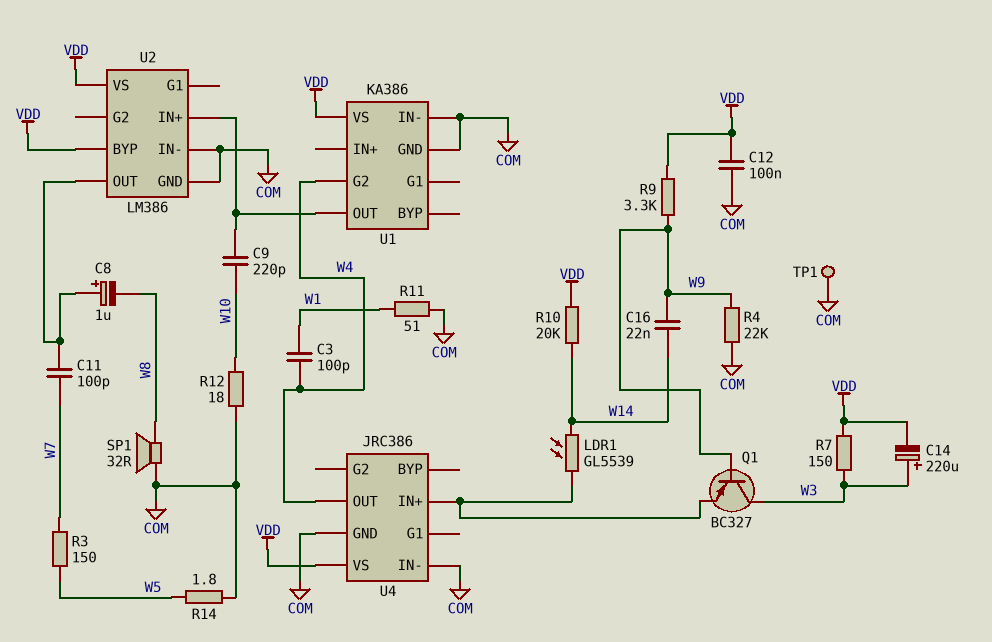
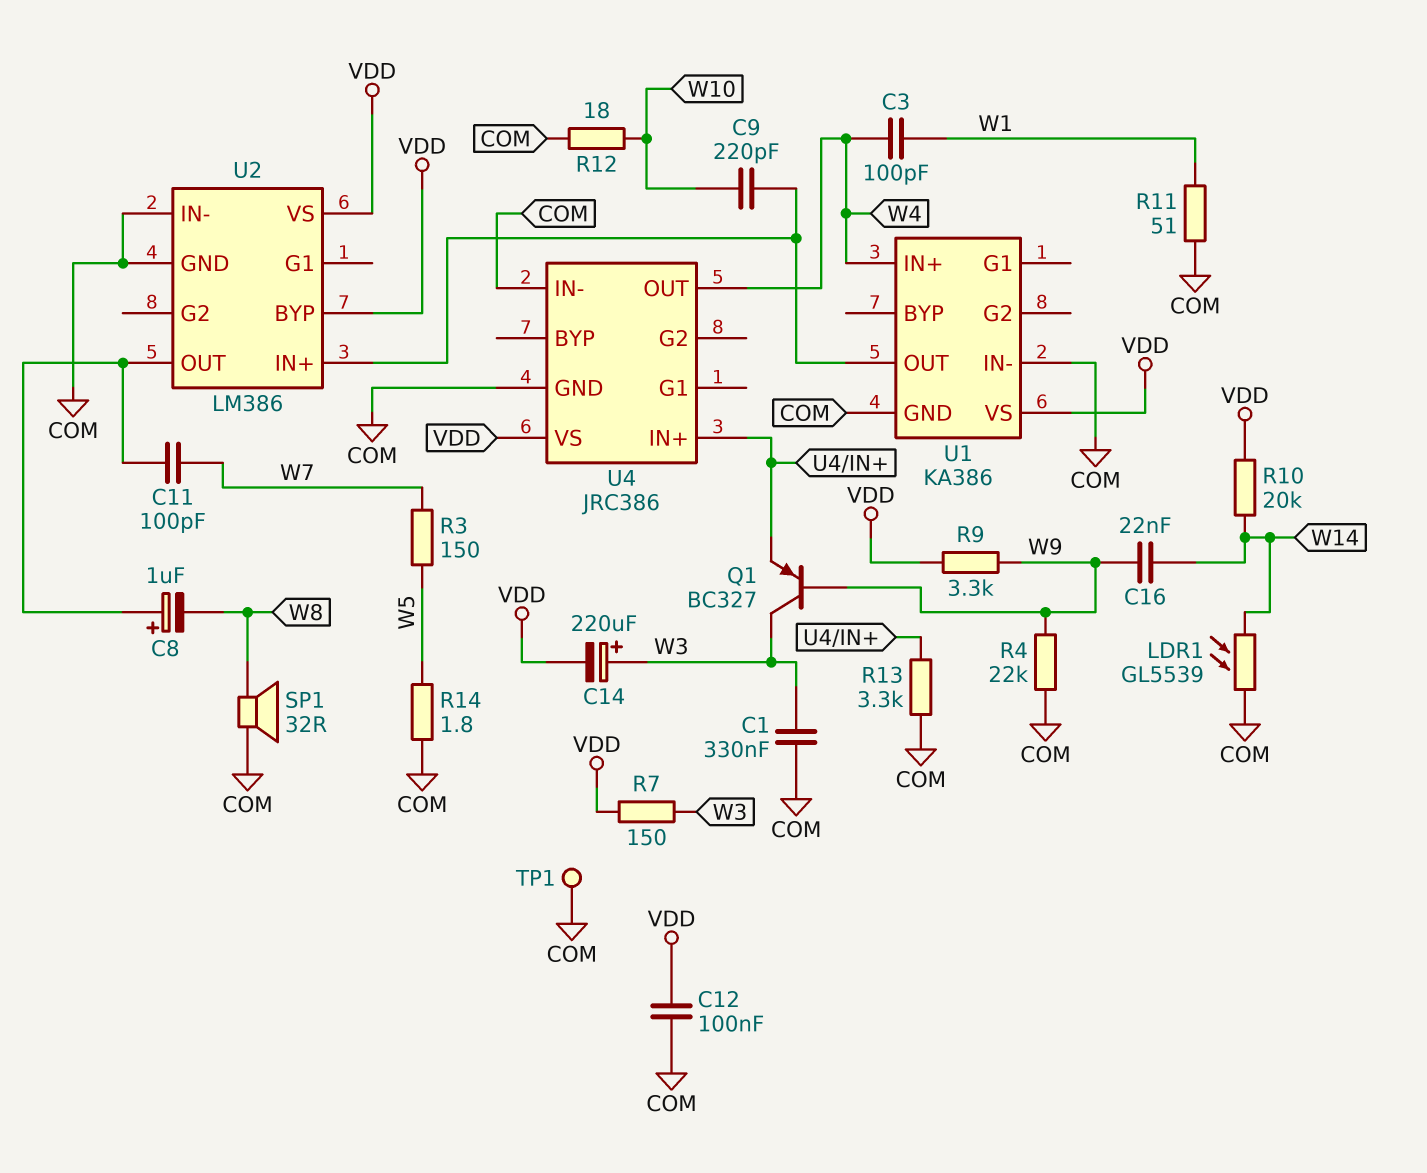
C1: none -> 330nF (COM, W3)
LDR1: GL5539 (U4/IN+, W14) -> GL5539 (COM, W14)
R13: none -> 3.3k (COM, U4/IN+)
U1 pin G2: W4 -> none
U1 pin IN+: none -> W4

